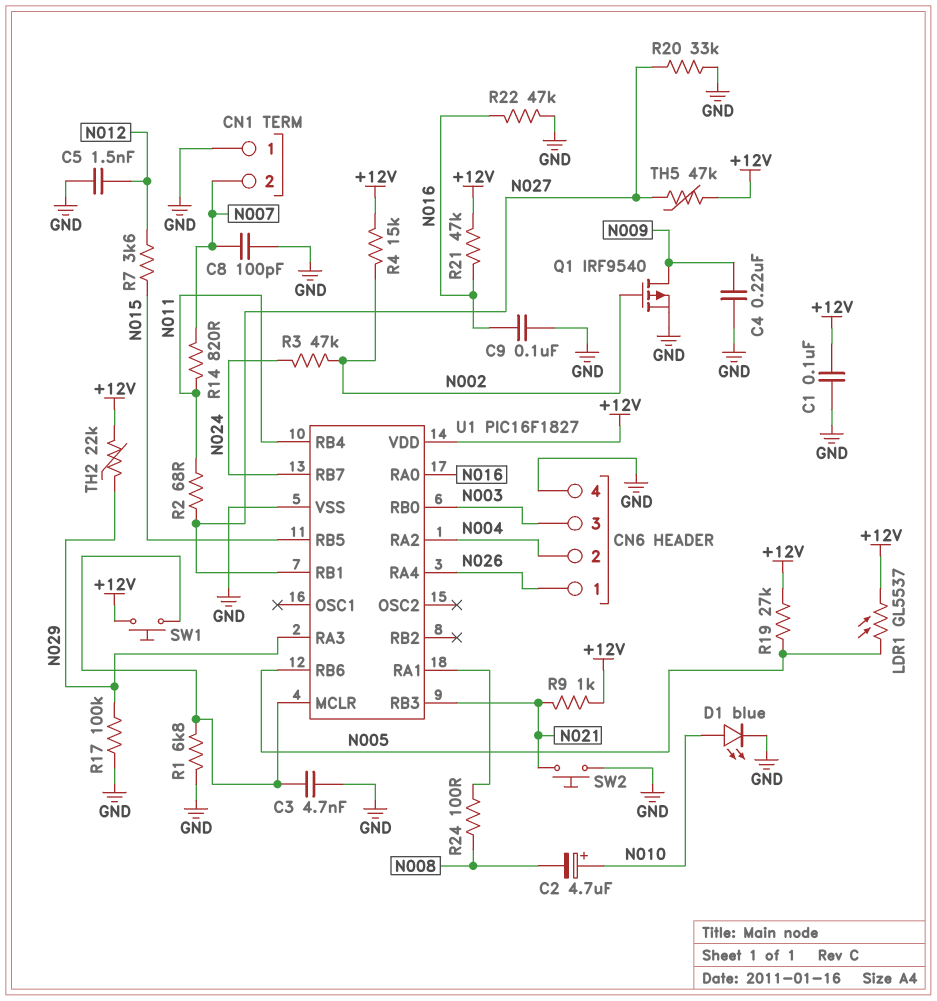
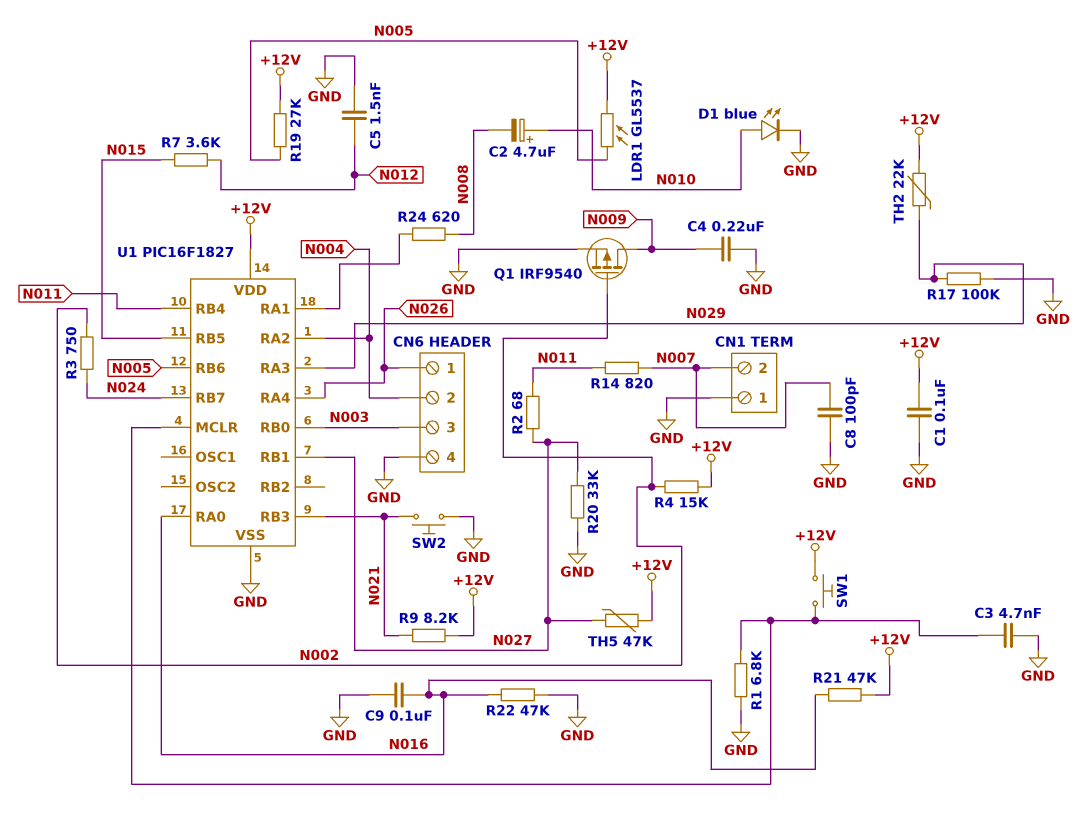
R3: 47k (N002, N024) -> 750 (N002, N024)
R9: 1k (+12V, N021) -> 8.2k (+12V, N021)
R24: 100 (N008, U1/RA1) -> 620 (N008, U1/RA1)

